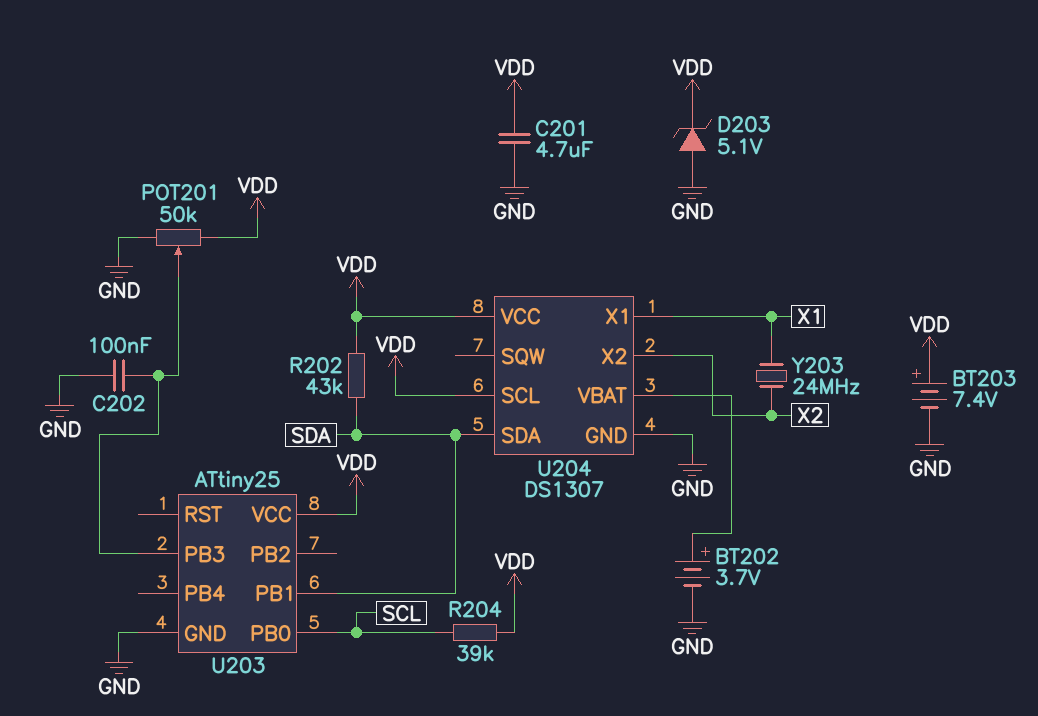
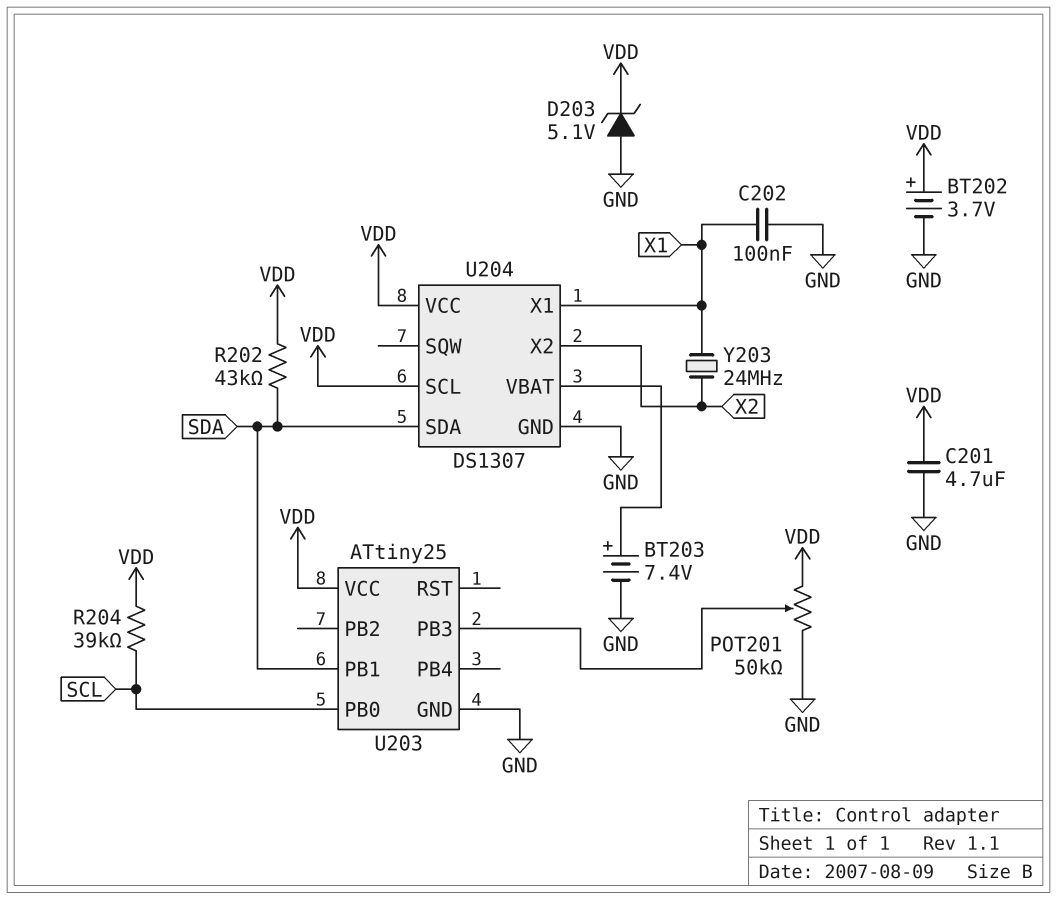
BT202: 3.7V (plus U204/VBAT, minus GND) -> 3.7V (plus VDD, minus GND)
BT203: 7.4V (plus VDD, minus GND) -> 7.4V (plus U204/VBAT, minus GND)
C202: 100nF (GND, U203/PB3) -> 100nF (GND, X1)

